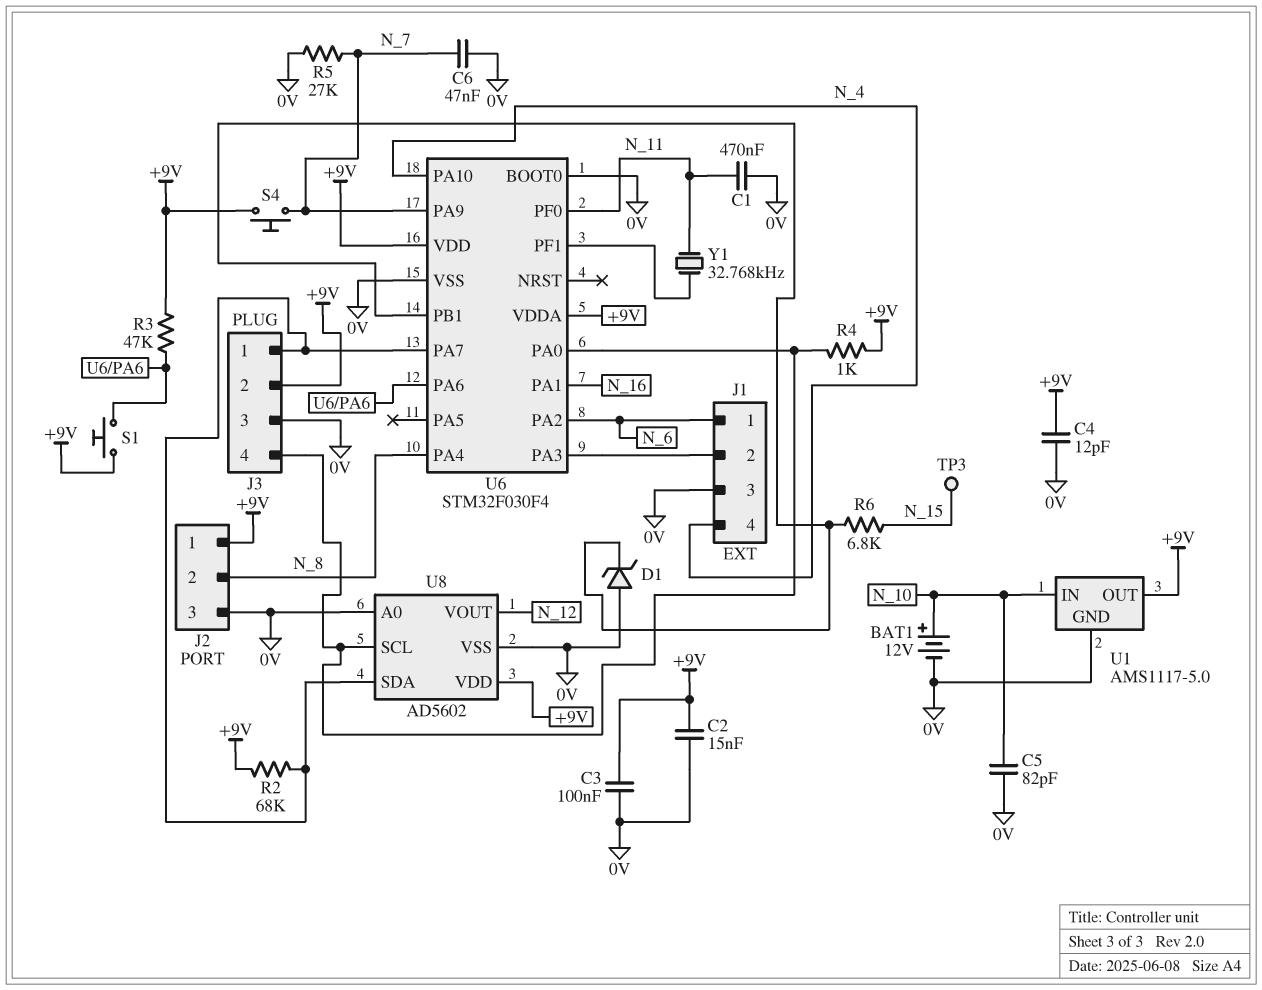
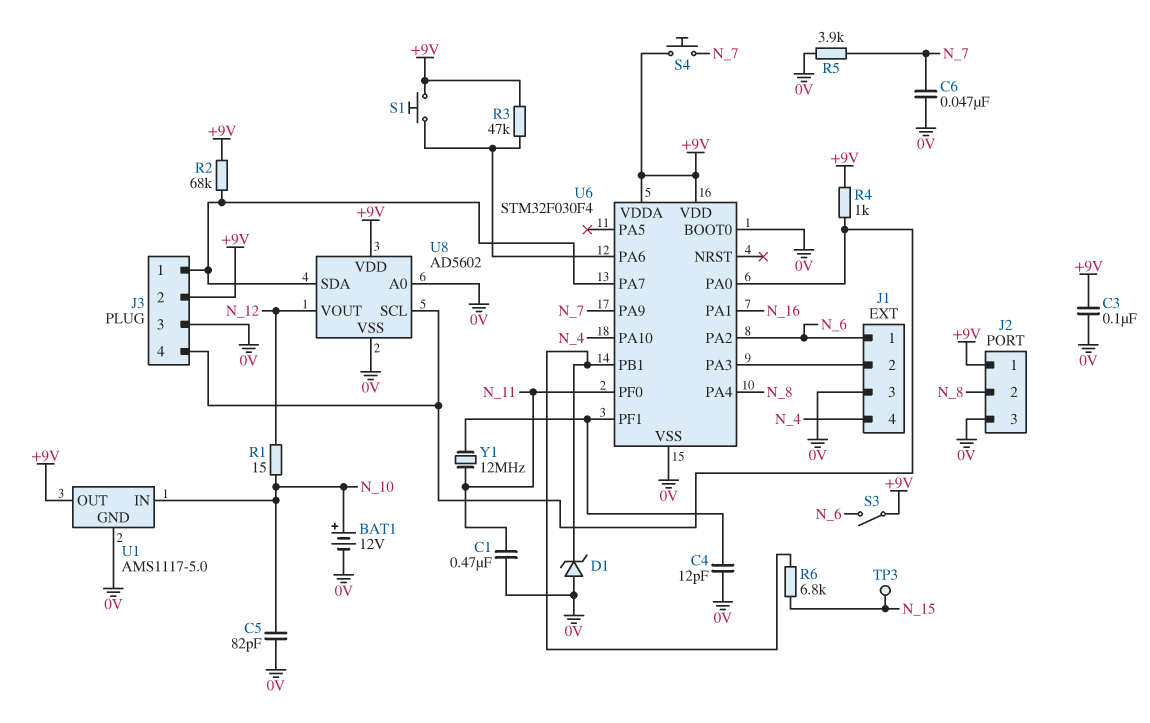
C2: 15nF (+9V, 0V) -> none
C4: 12pF (+9V, 0V) -> 12pF (0V, U6/PF1)
R1: none -> 15 (N_10, N_12)
R5: 27k (0V, N_7) -> 3.9k (0V, N_7)
S3: none -> switch (+9V, N_6)
Y1: 32.768kHz (N_11, U6/PF1) -> 12MHz (N_11, U6/PF1)

